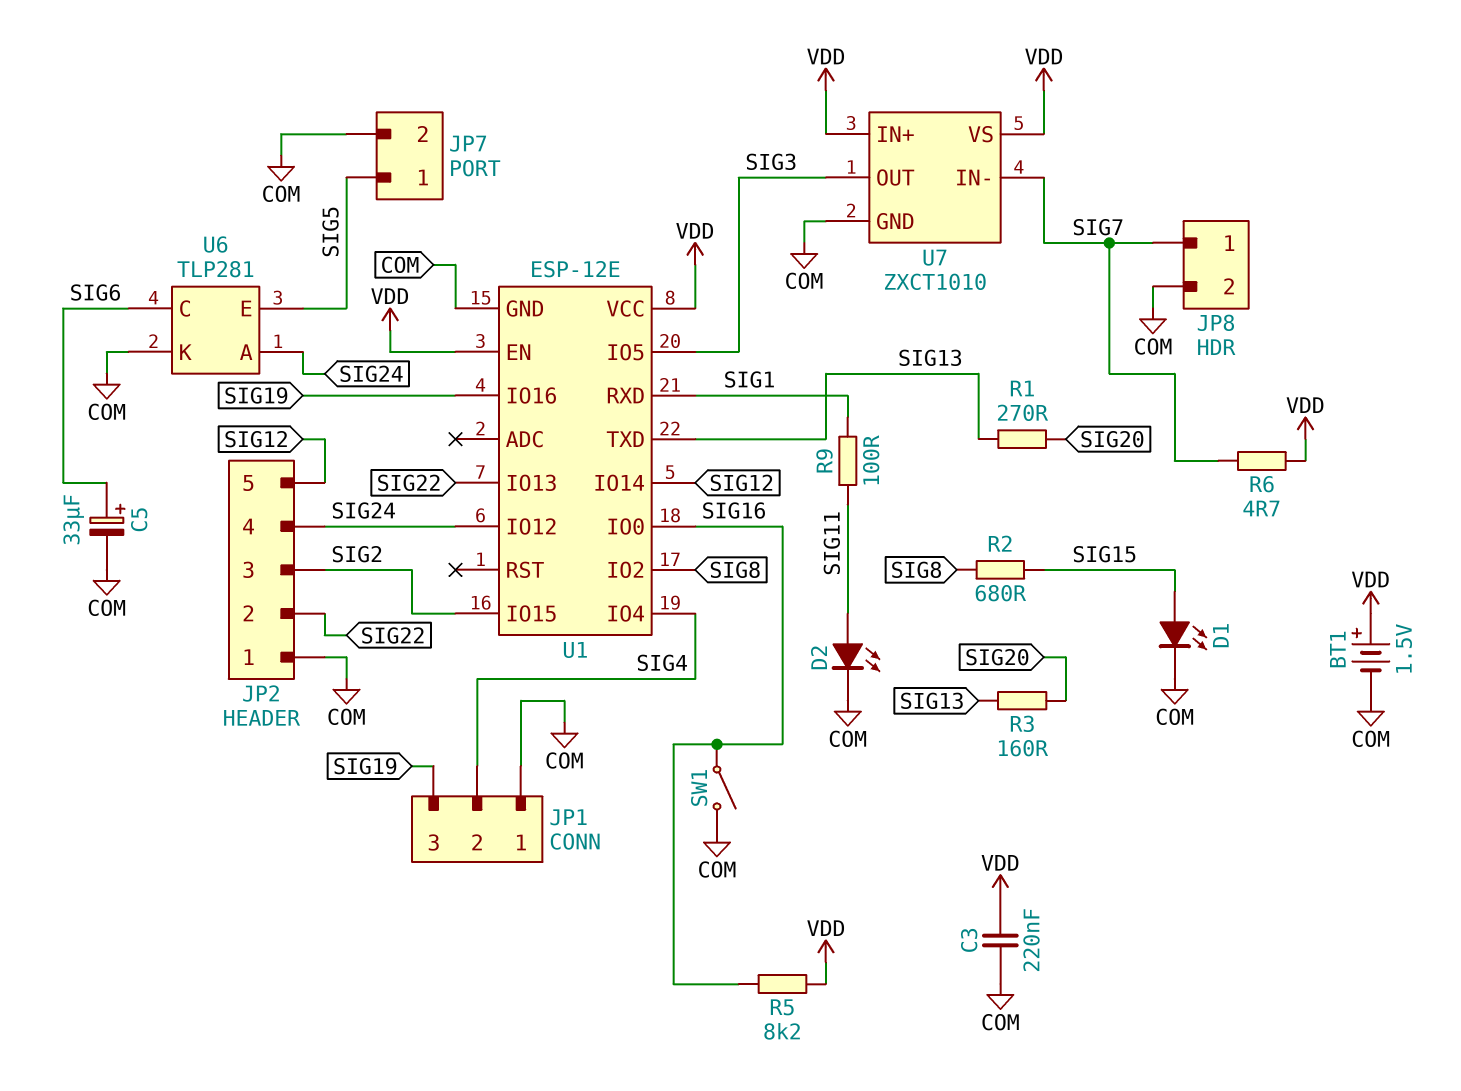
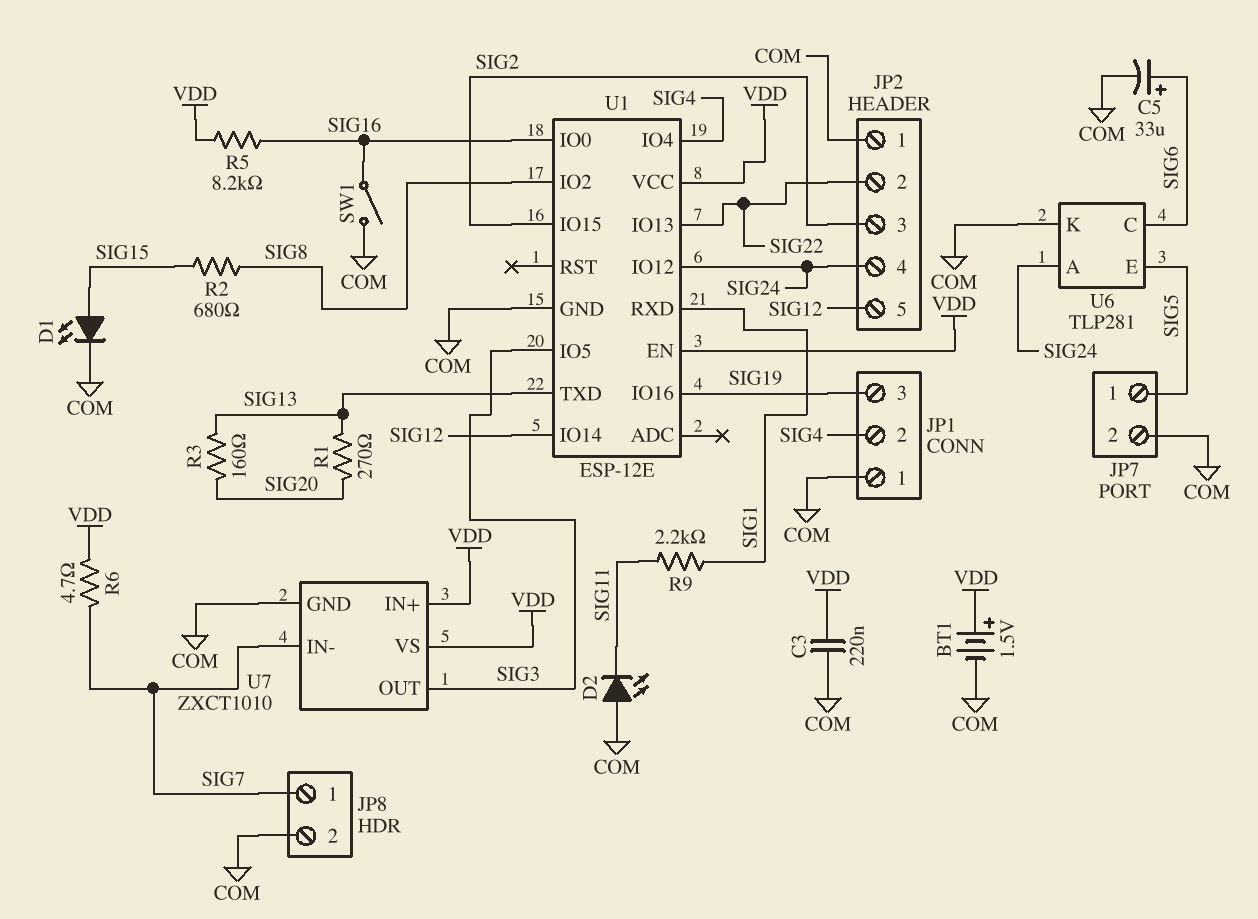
D2: LED (A SIG11, K COM) -> LED (A COM, K SIG11)
R9: 100 (SIG1, SIG11) -> 2.2k (SIG1, SIG11)

